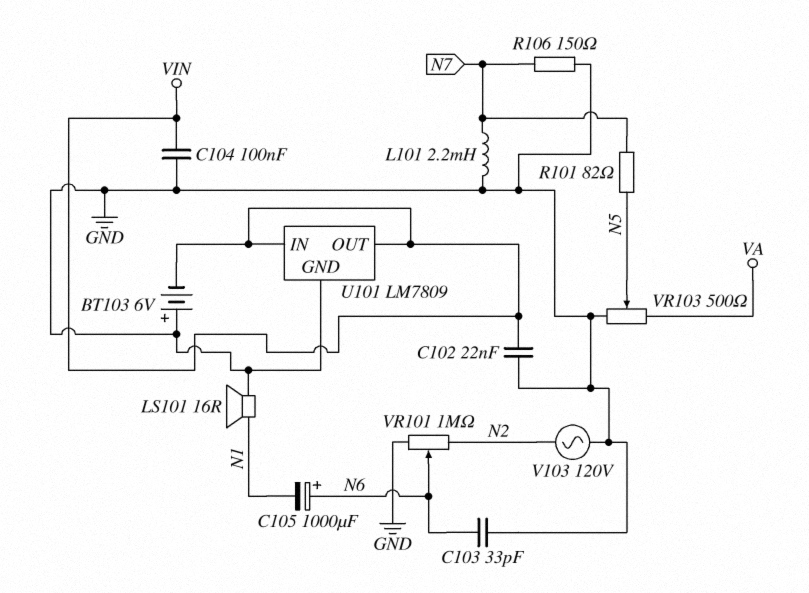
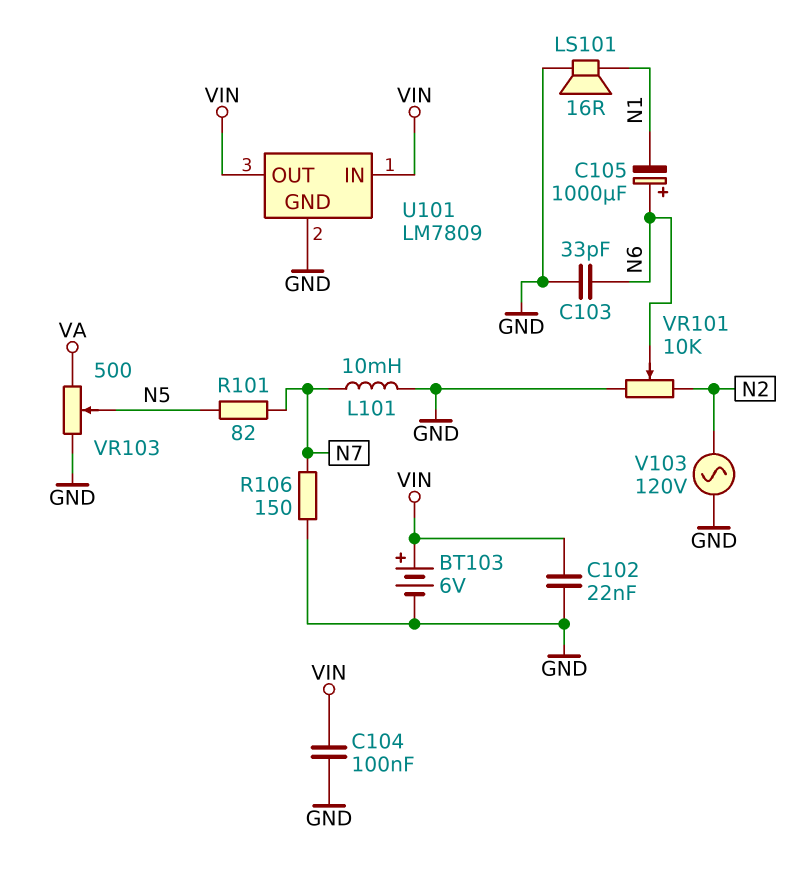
BT103: 6V (plus GND, minus VIN) -> 6V (plus VIN, minus GND)
L101: 2.2mH (GND, N7) -> 10mH (GND, N7)
VR101: 1M (GND, N2, wiper N6) -> 10k (GND, N2, wiper N6)

